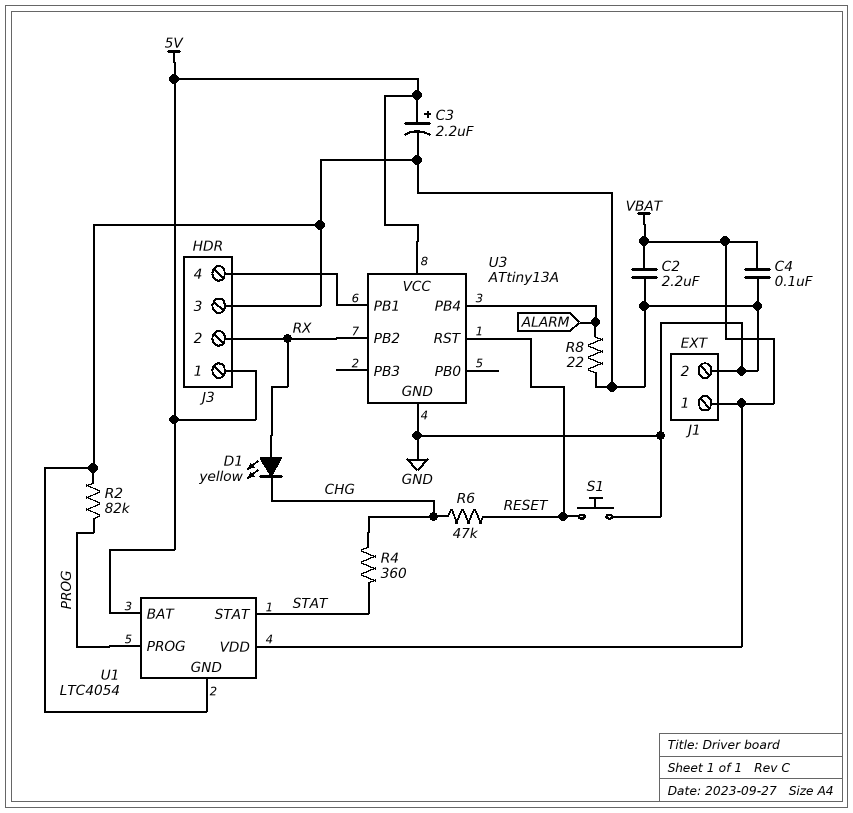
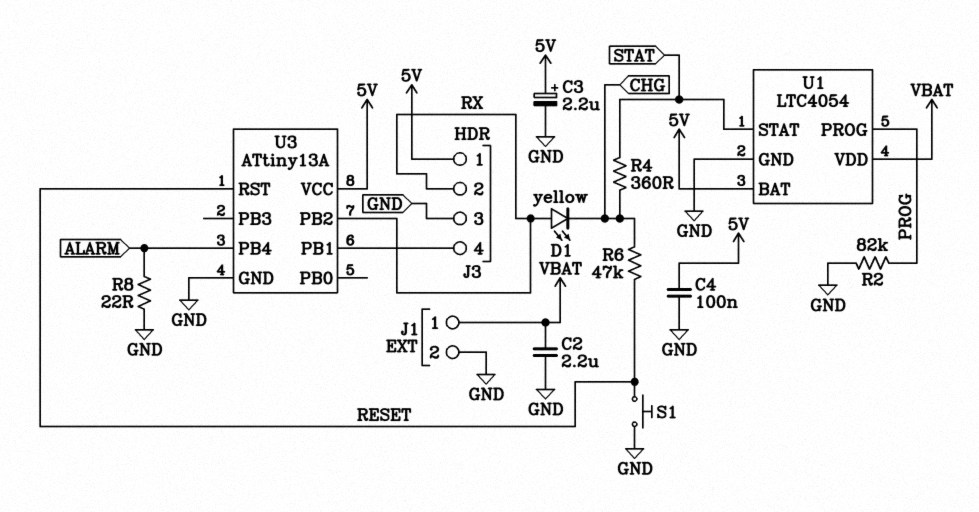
C4: 100nF (GND, VBAT) -> 100nF (5V, GND)

